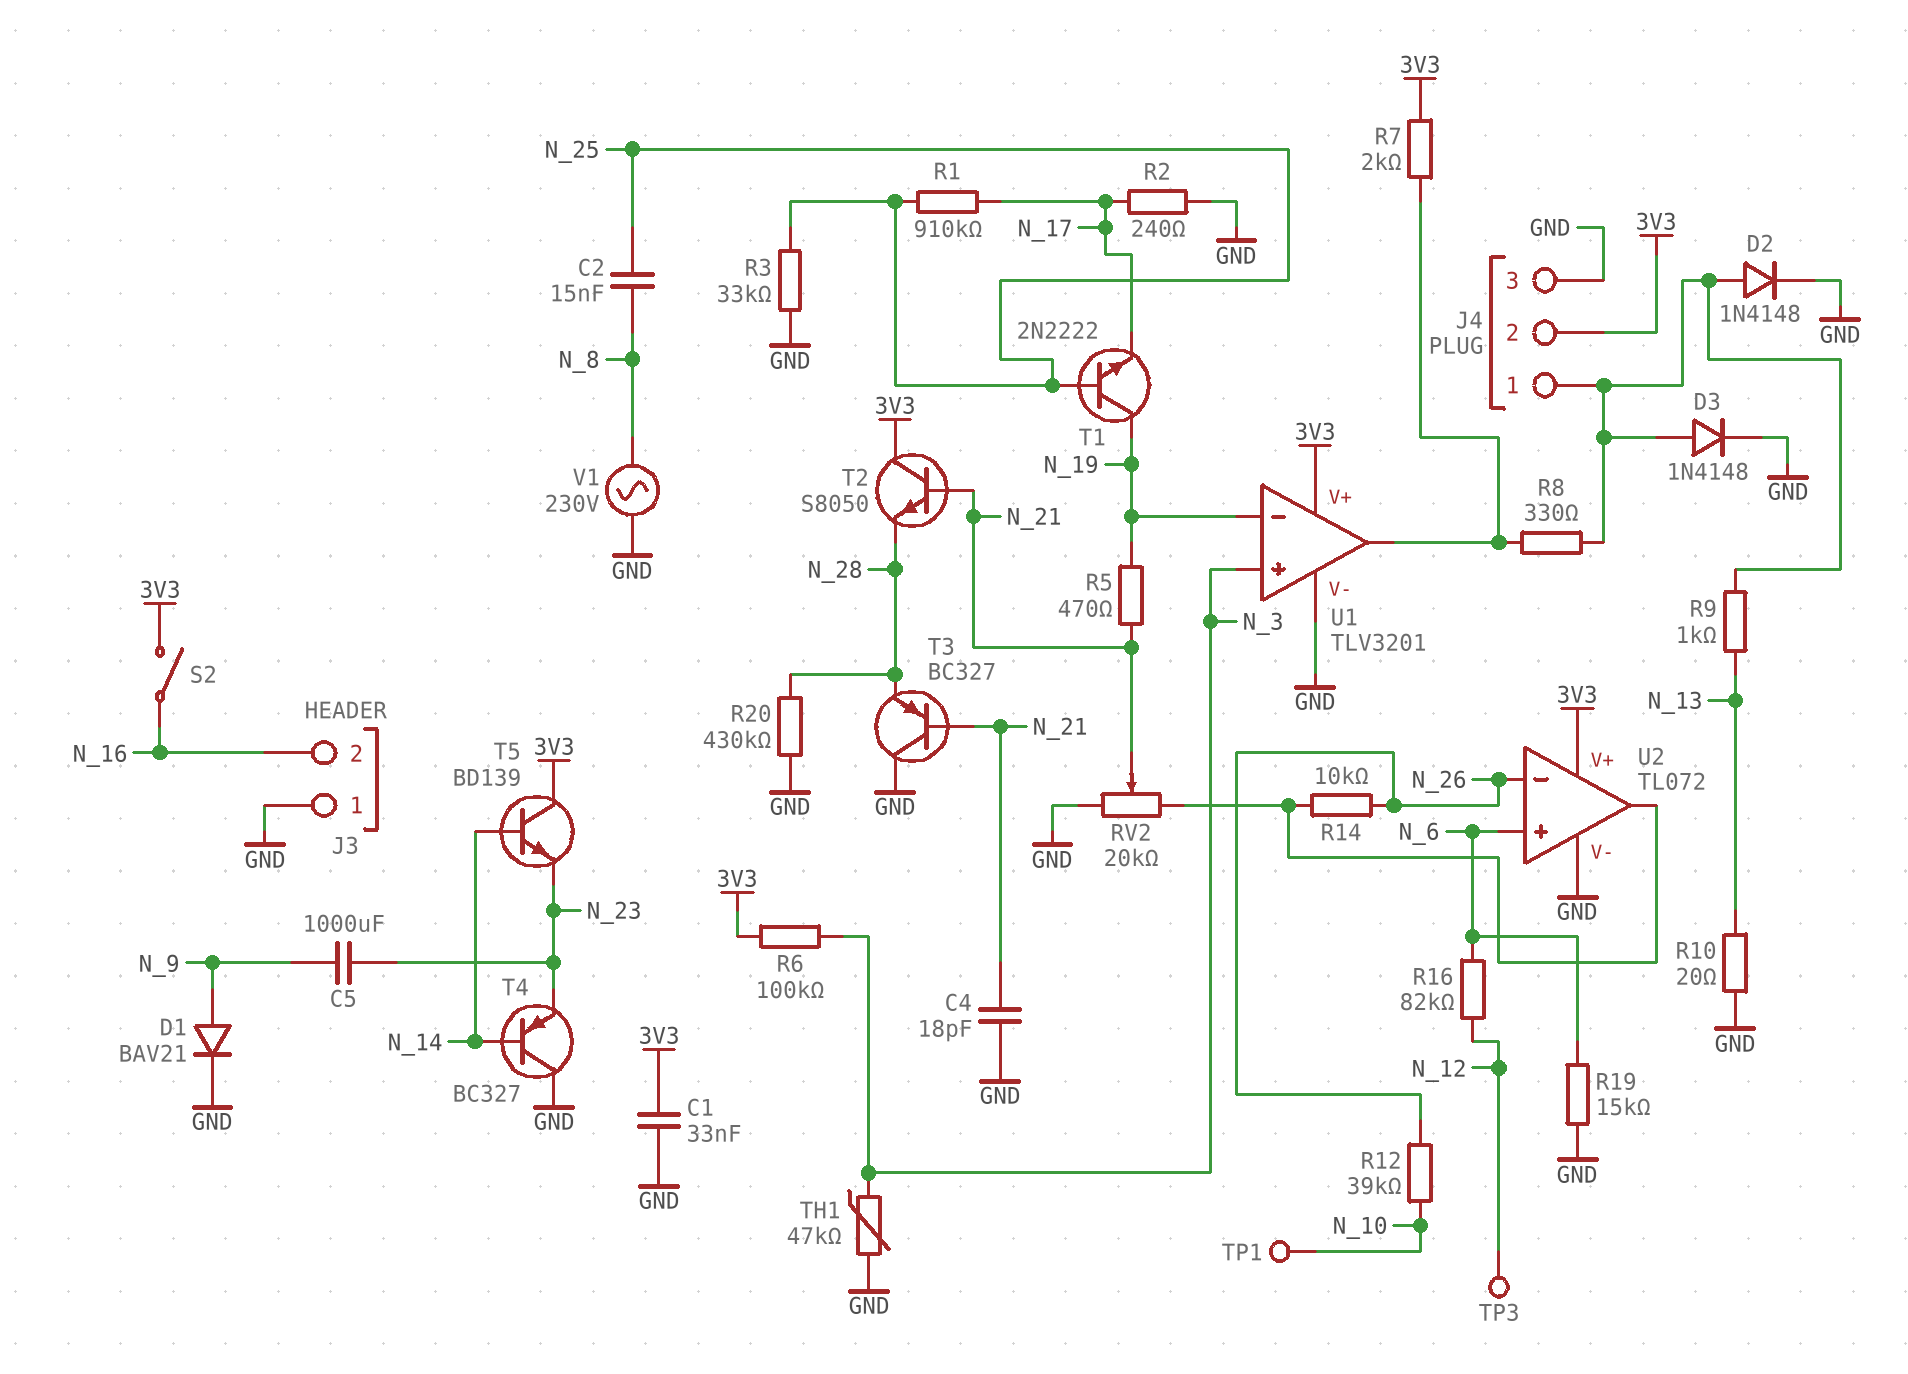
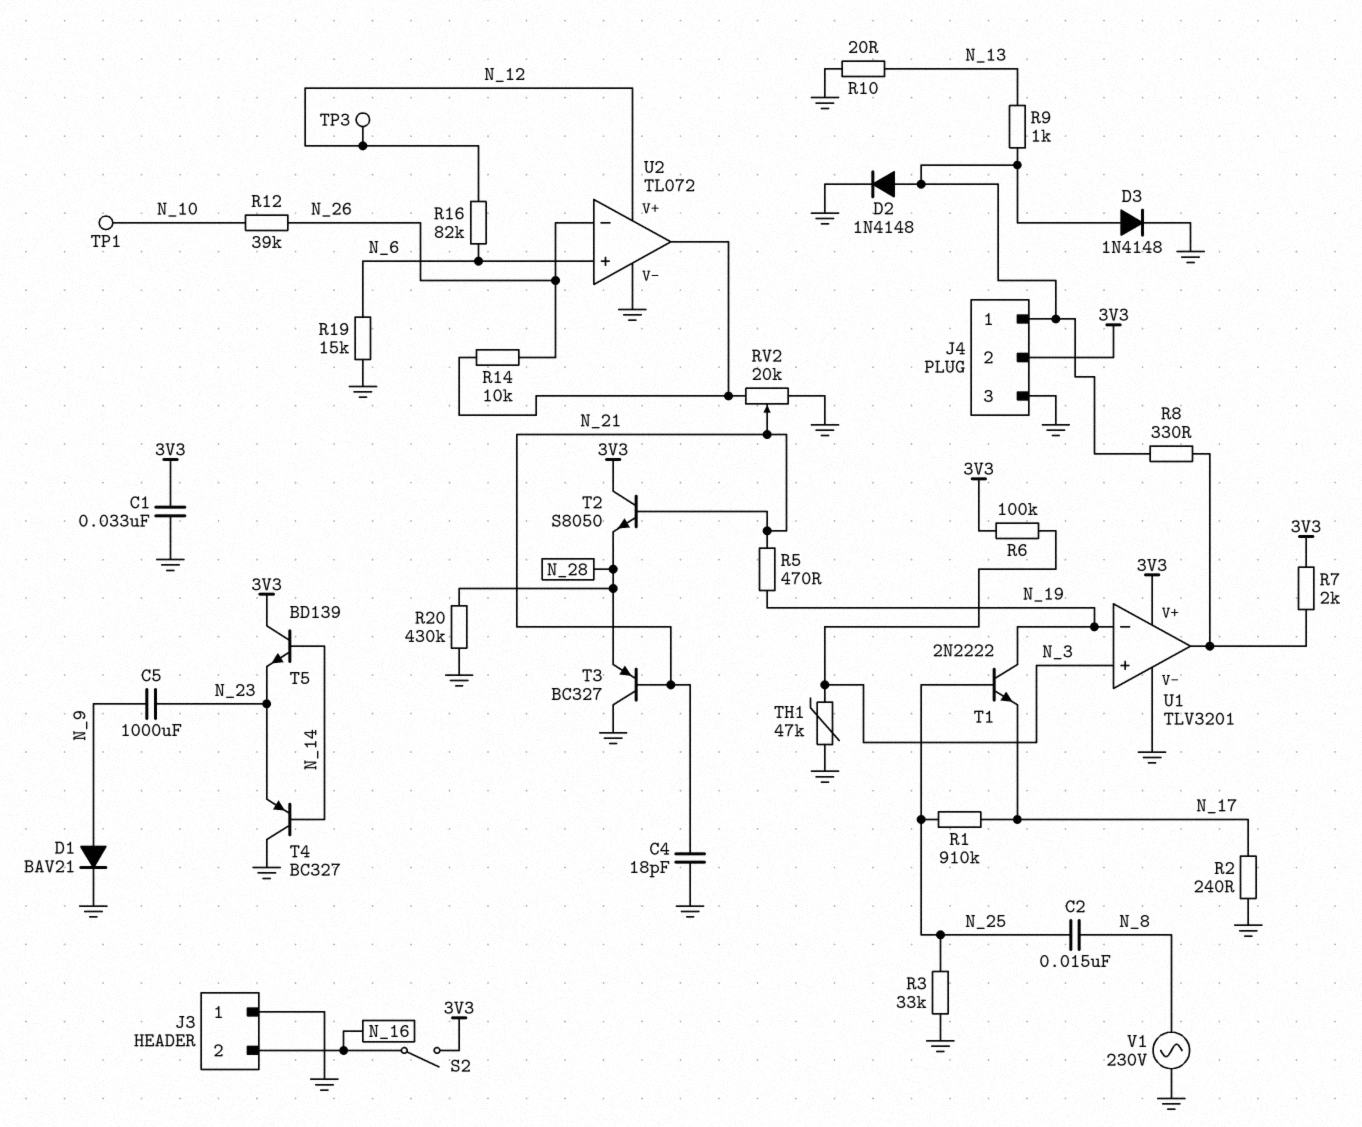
U2 pin V+: 3V3 -> N_12

